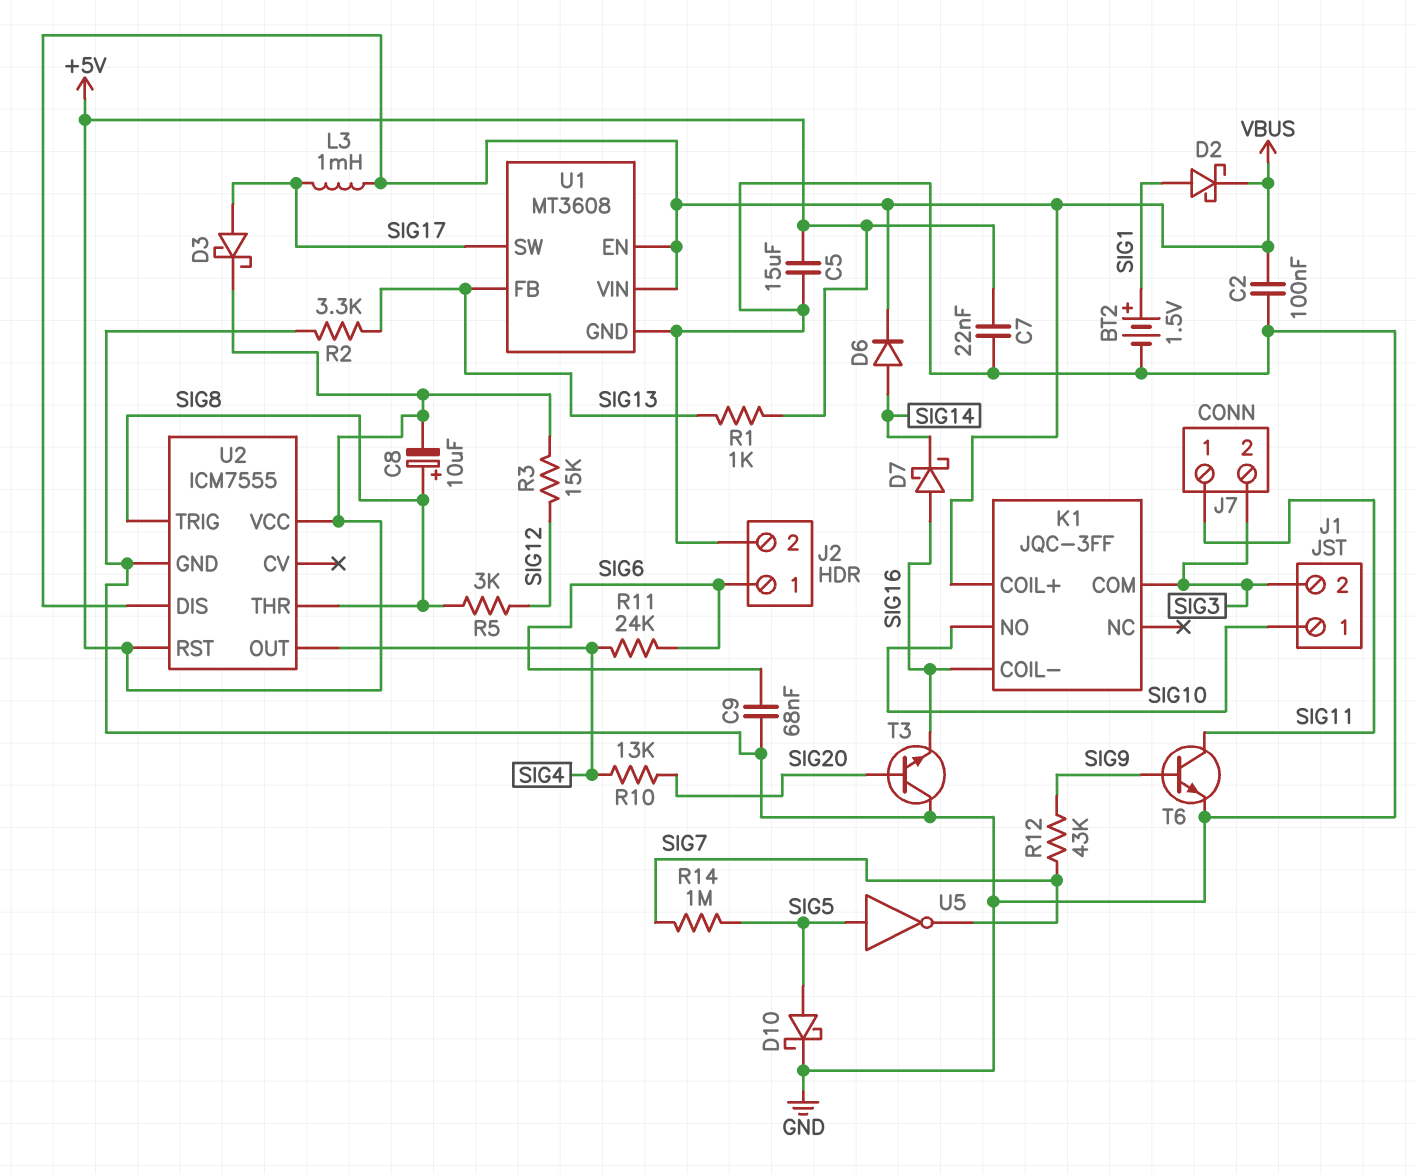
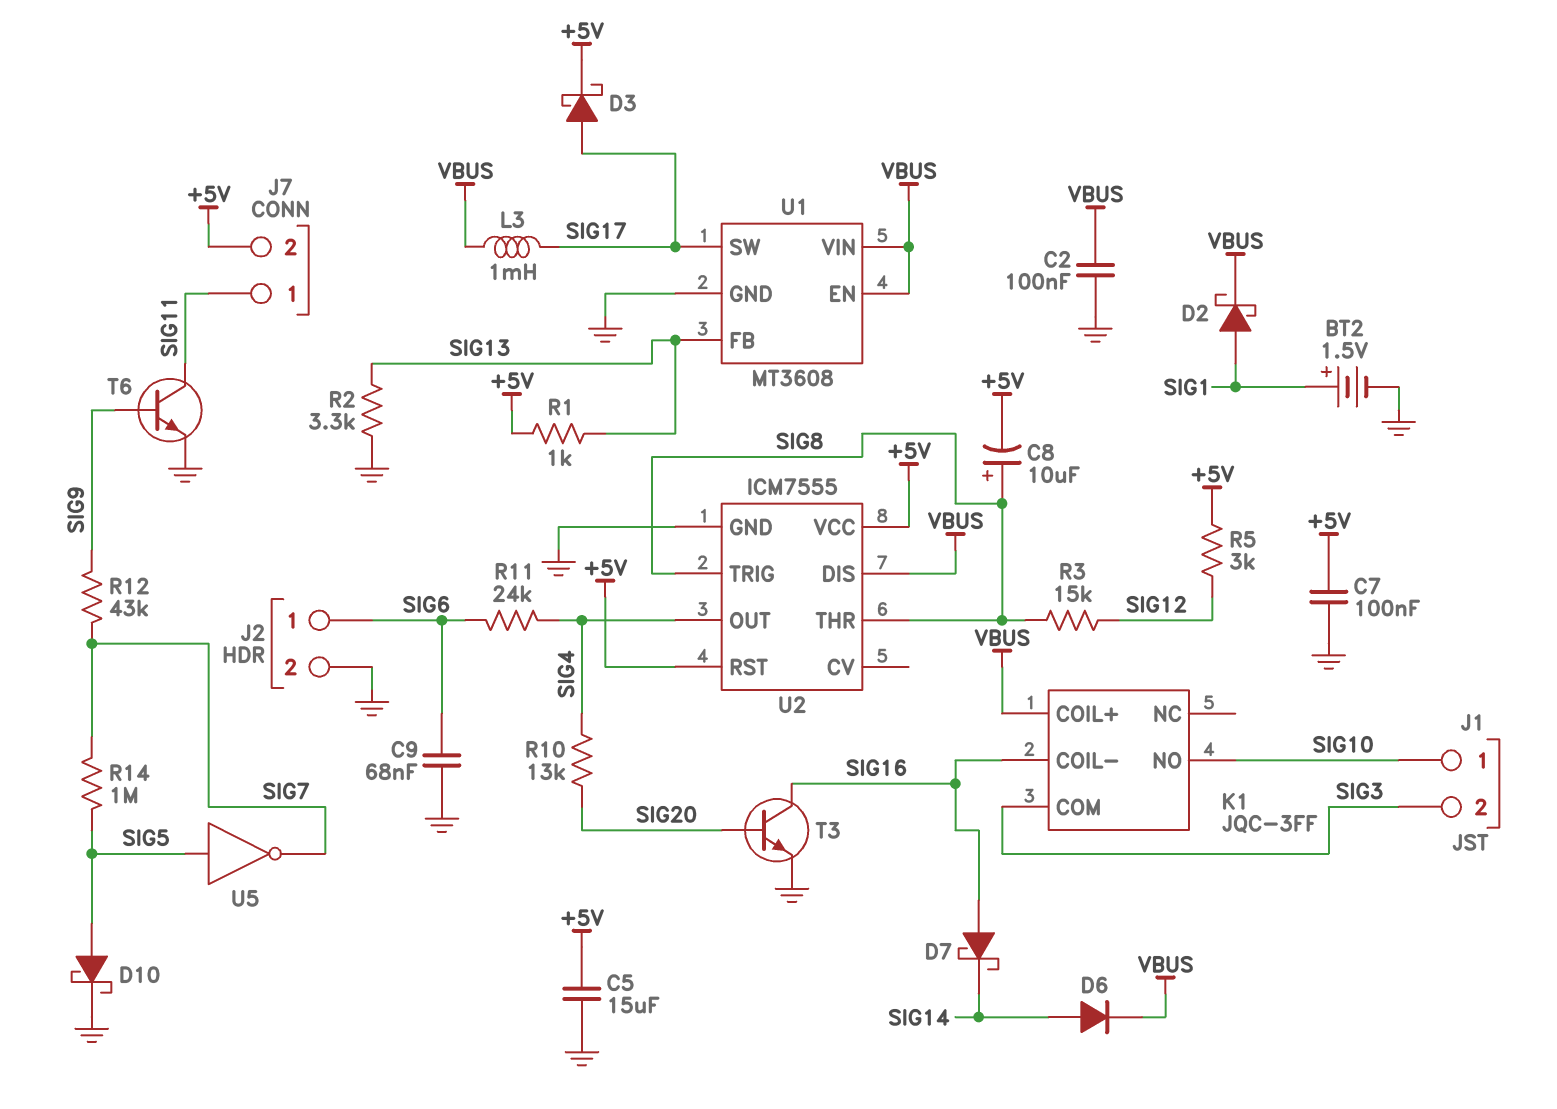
C7: 22nF (+5V, GND) -> 100nF (+5V, GND)
J7 pin 2: SIG3 -> +5V
R3: 15k (+5V, SIG12) -> 15k (SIG8, SIG12)
R5: 3k (SIG8, SIG12) -> 3k (+5V, SIG12)
T3: NPN (B SIG20, C GND, E SIG16) -> NPN (B SIG20, C SIG16, E GND)

